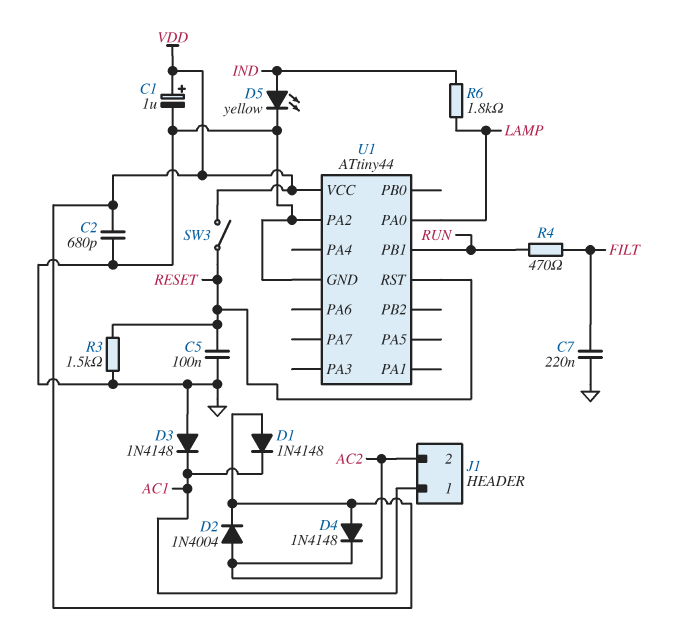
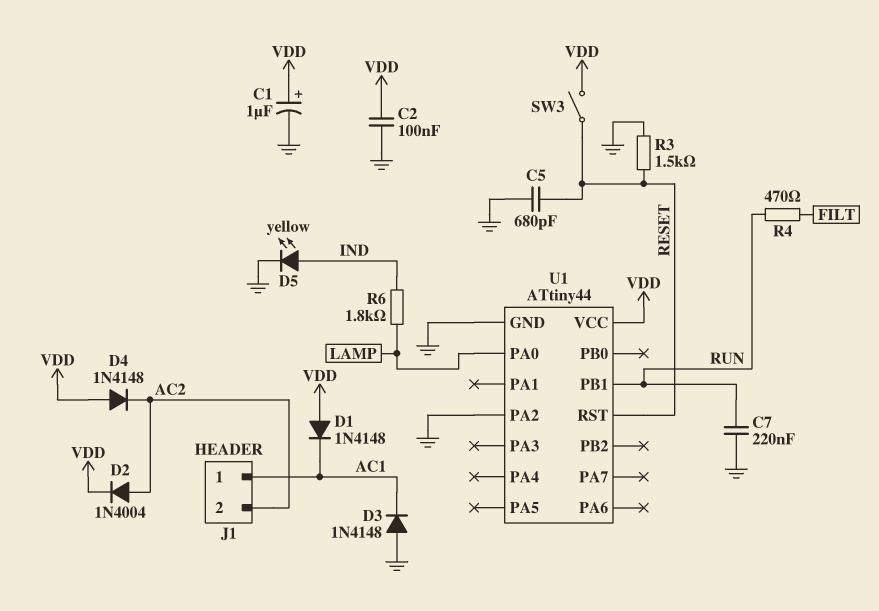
C2: 680pF (GND, VDD) -> 100nF (GND, VDD)
C5: 100nF (GND, RESET) -> 680pF (GND, RESET)
C7: 220nF (FILT, GND) -> 220nF (GND, RUN)

